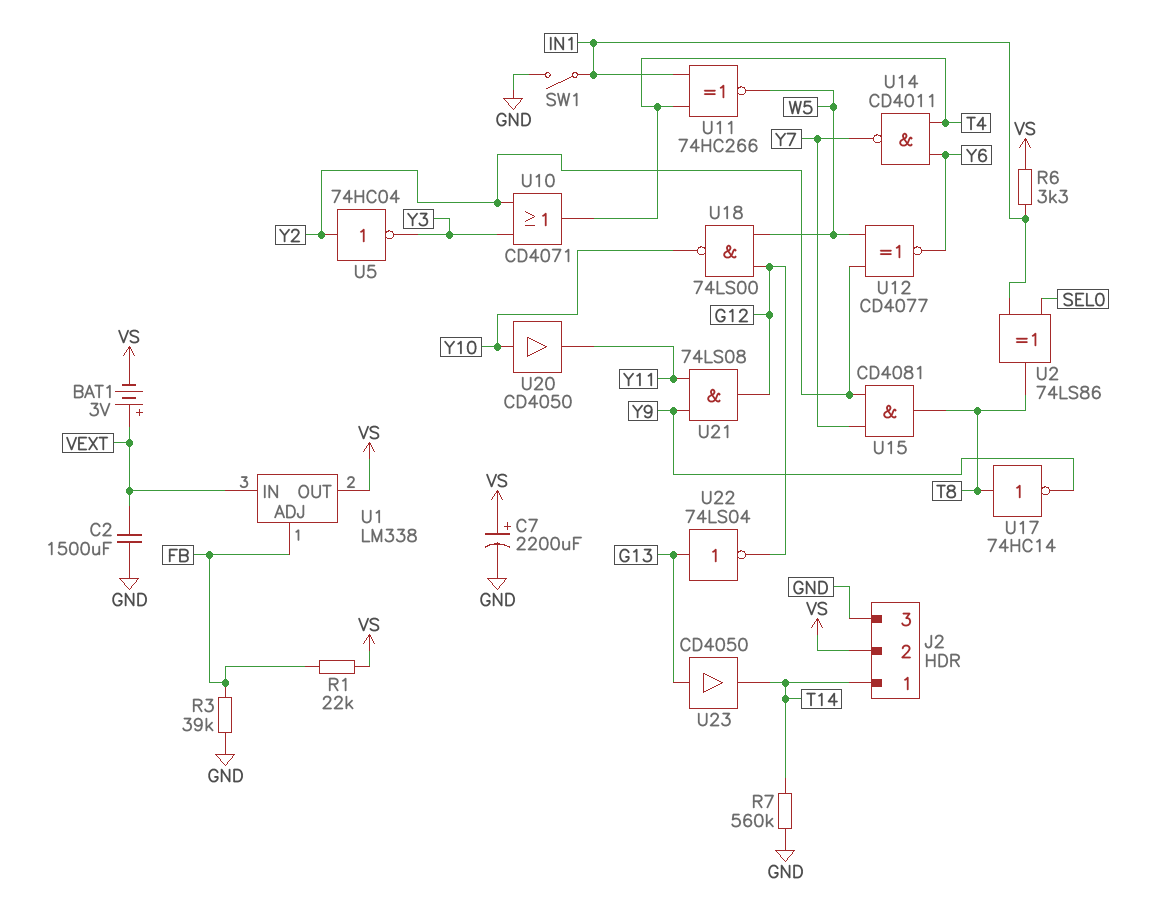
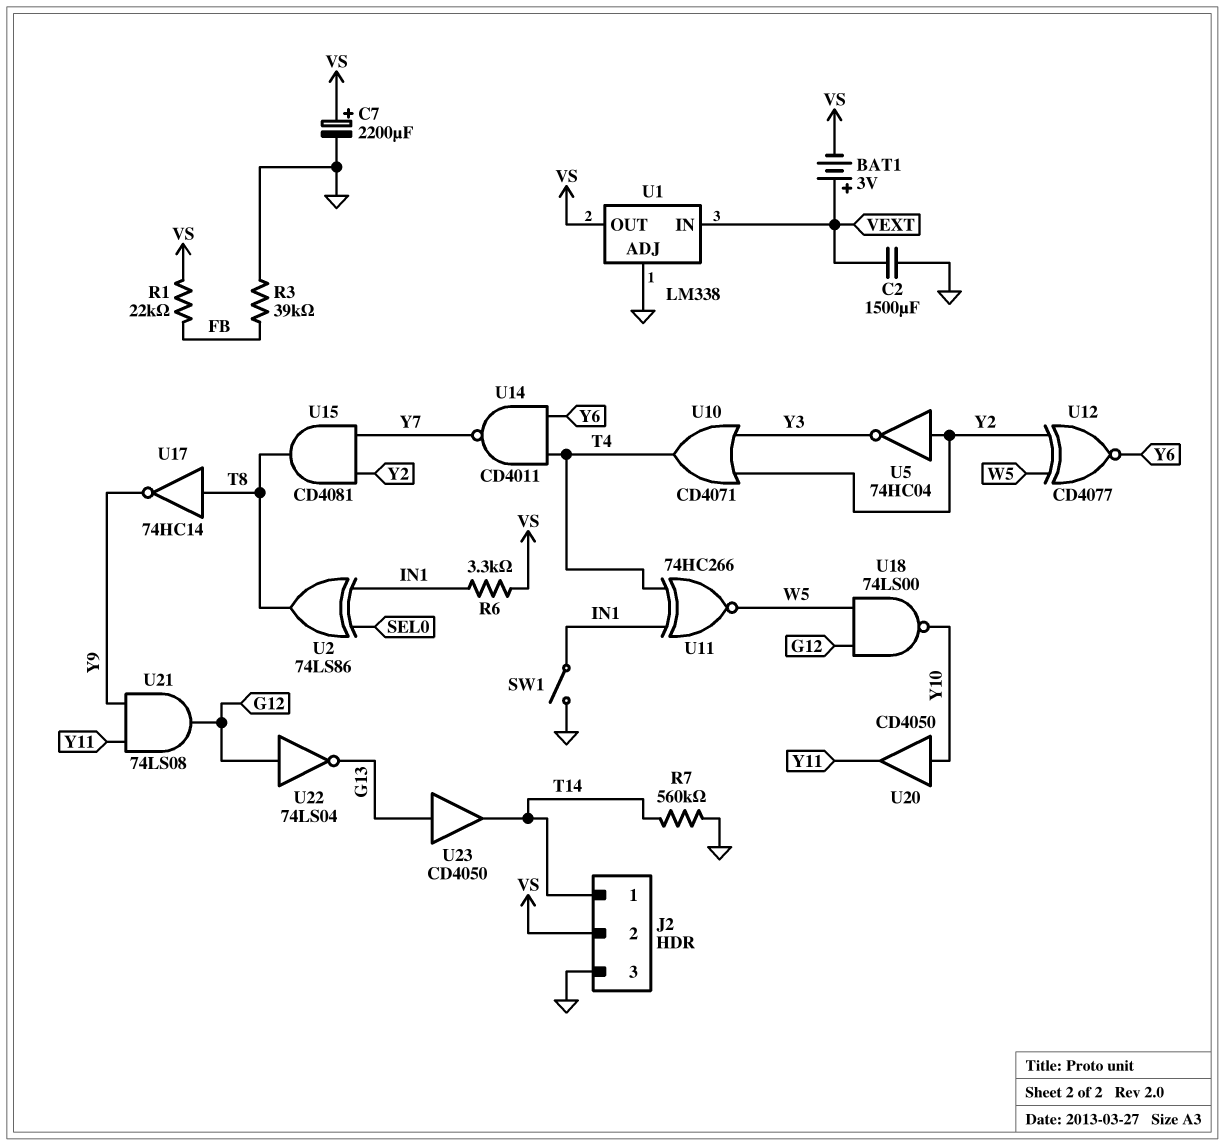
U1 pin ADJ: FB -> GND
U22: NOT 74LS04 (in G13, out G12) -> NOT 74LS04 (in G12, out G13)

